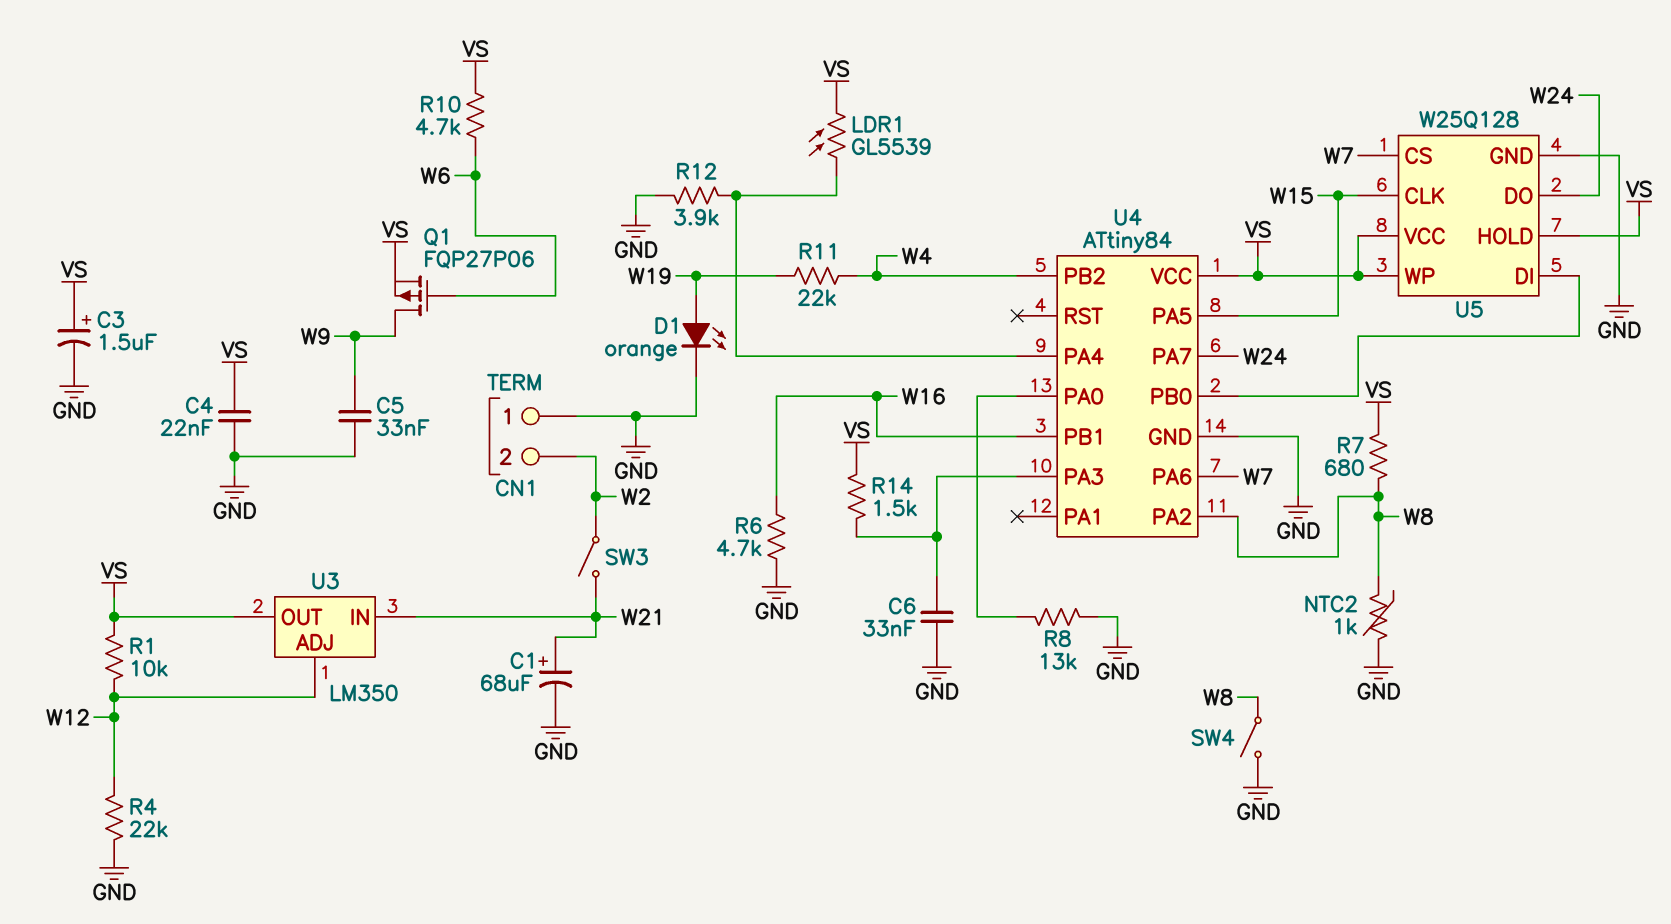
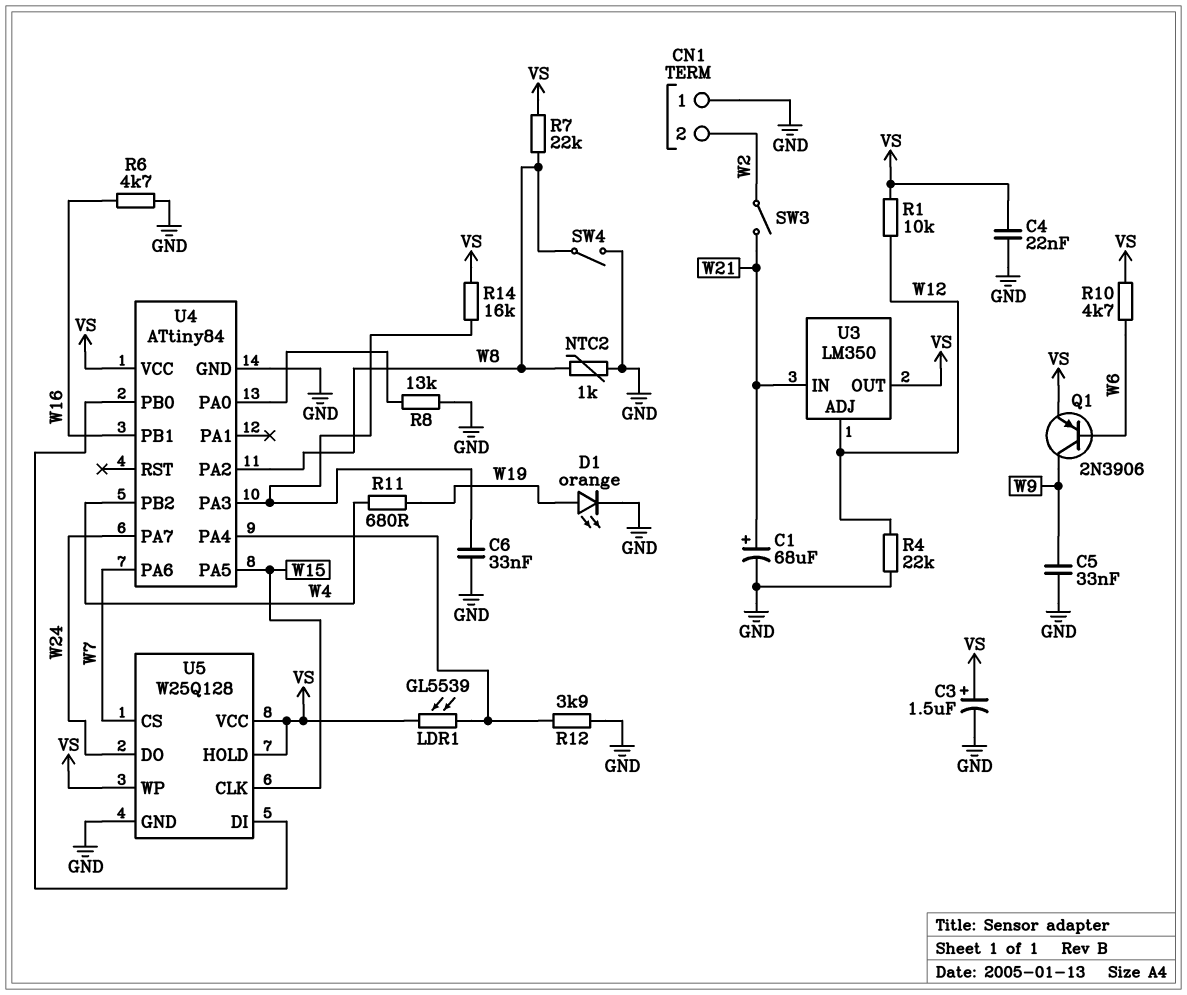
Q1: PMOS FQP27P06 (G W6, D W9, S VS) -> PNP 2N3906 (B W6, C W9, E VS)
R7: 680 (VS, W8) -> 22k (VS, W8)
R11: 22k (W4, W19) -> 680 (W4, W19)
R14: 1.5k (U4/PA3, VS) -> 16k (U4/PA3, VS)

